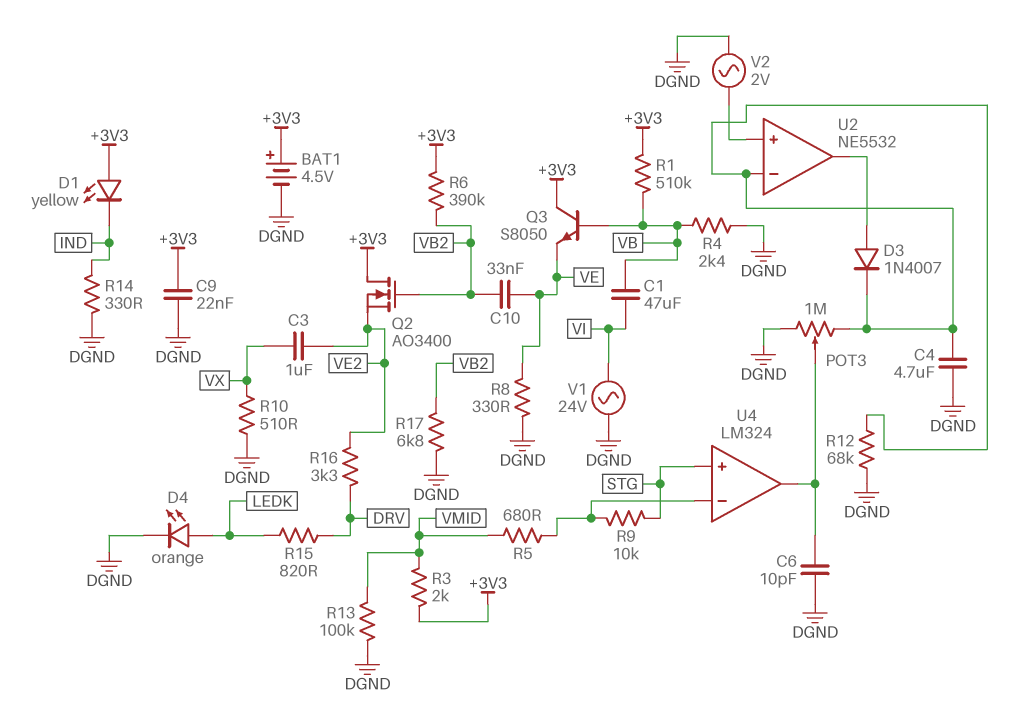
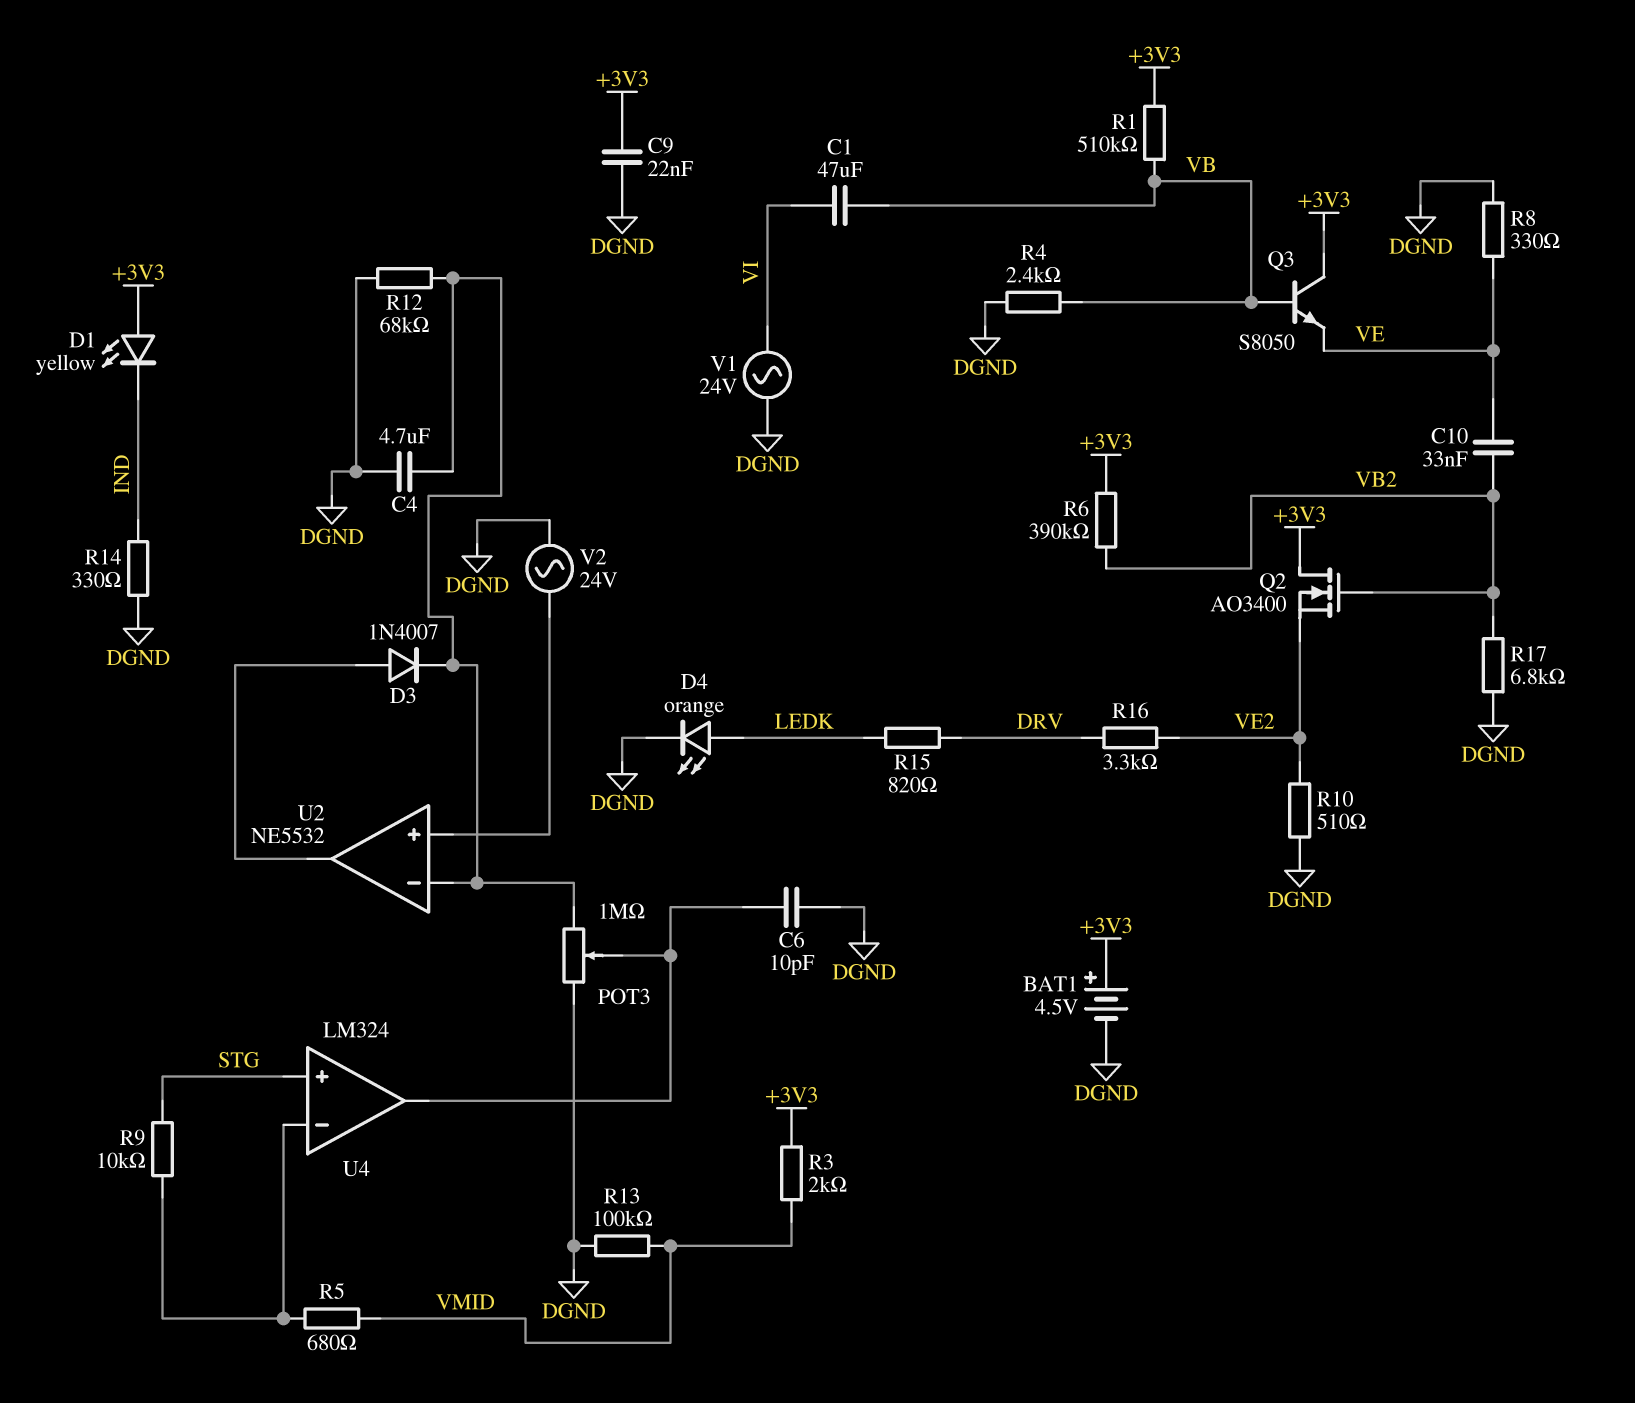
C3: 1uF (VE2, VX) -> none
R10: 510 (DGND, VX) -> 510 (DGND, VE2)
V2: AC 2V (DGND, U2/in+) -> AC 24V (DGND, U2/in+)

